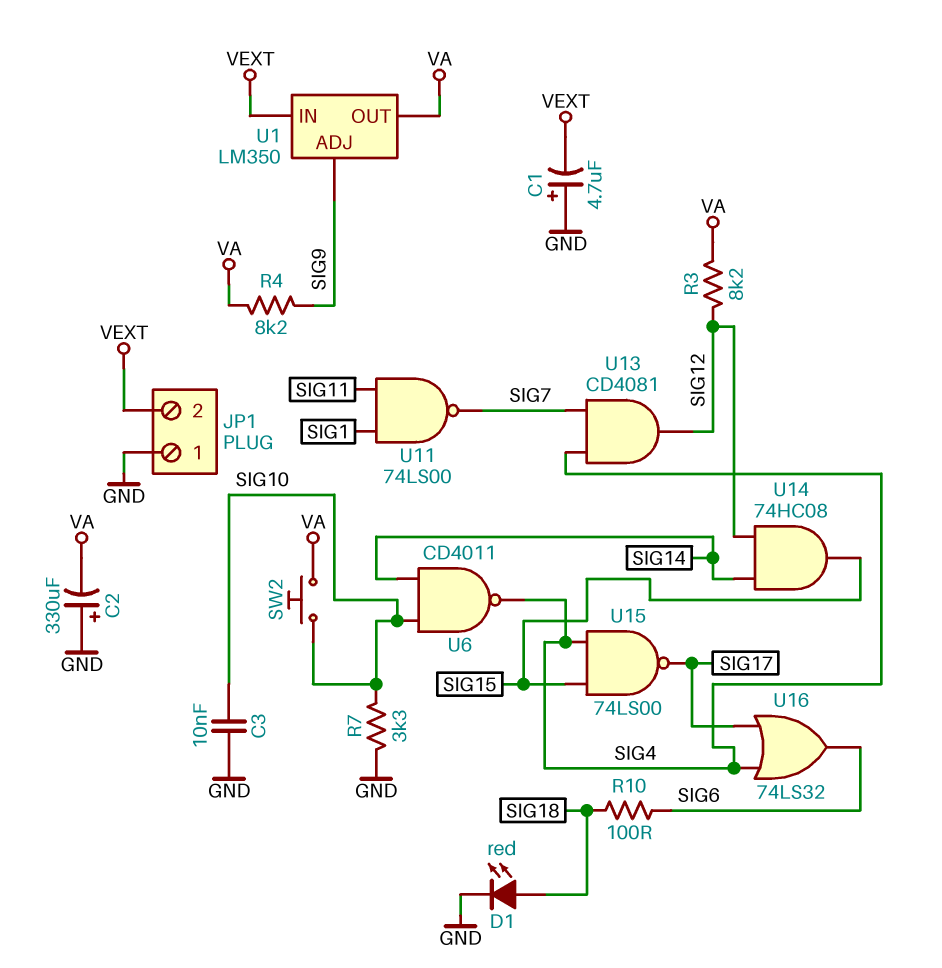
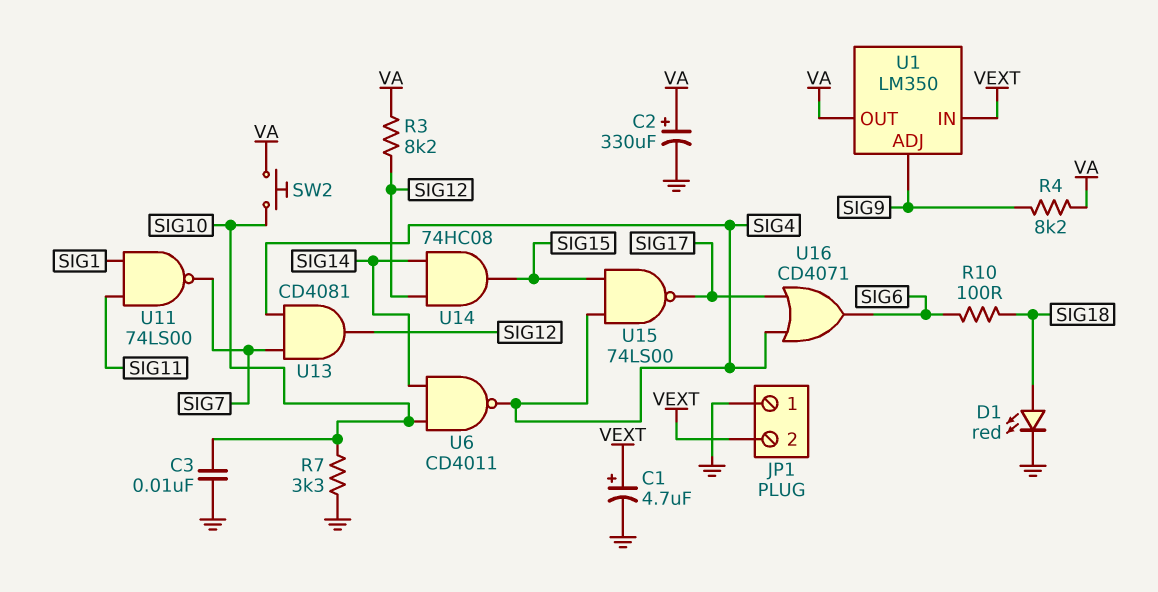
C1: 4.7uF (plus GND, minus VEXT) -> 4.7uF (plus VEXT, minus GND)
C2: 330uF (plus GND, minus VA) -> 330uF (plus VA, minus GND)
U16: OR 74LS32 (in SIG4, in SIG17, out SIG6) -> OR CD4071 (in SIG4, in SIG17, out SIG6)

